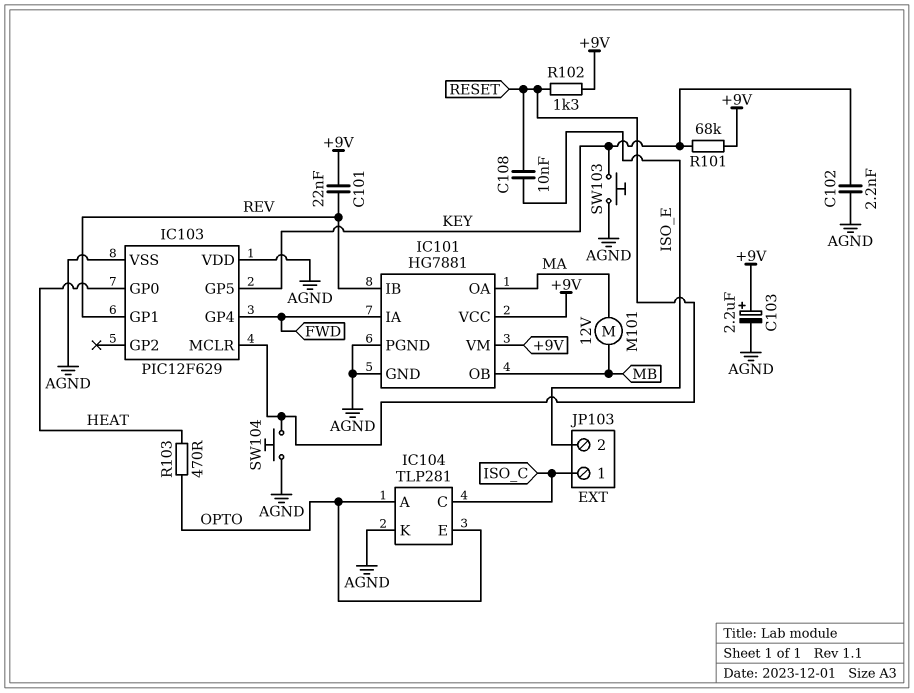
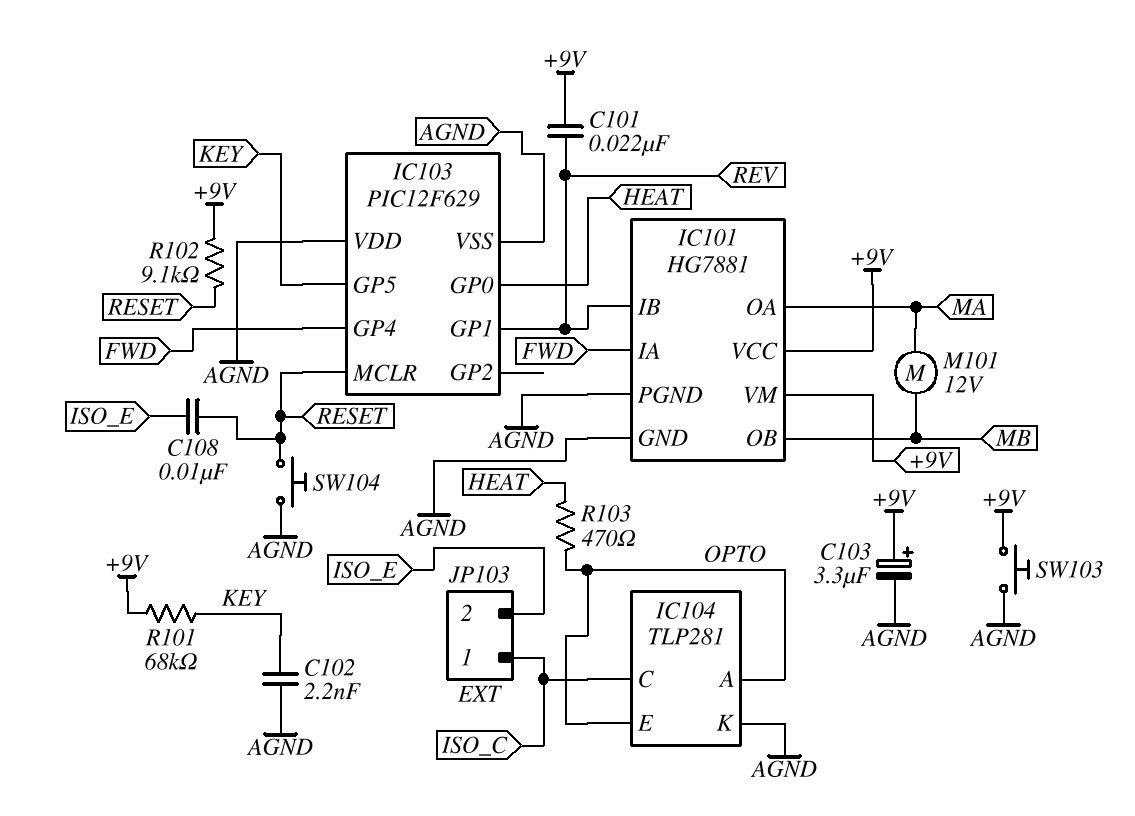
C103: 2.2uF (plus +9V, minus AGND) -> 3.3uF (plus +9V, minus AGND)
R102: 1.3k (+9V, RESET) -> 9.1k (+9V, RESET)
SW103: button (AGND, KEY) -> button (+9V, AGND)

